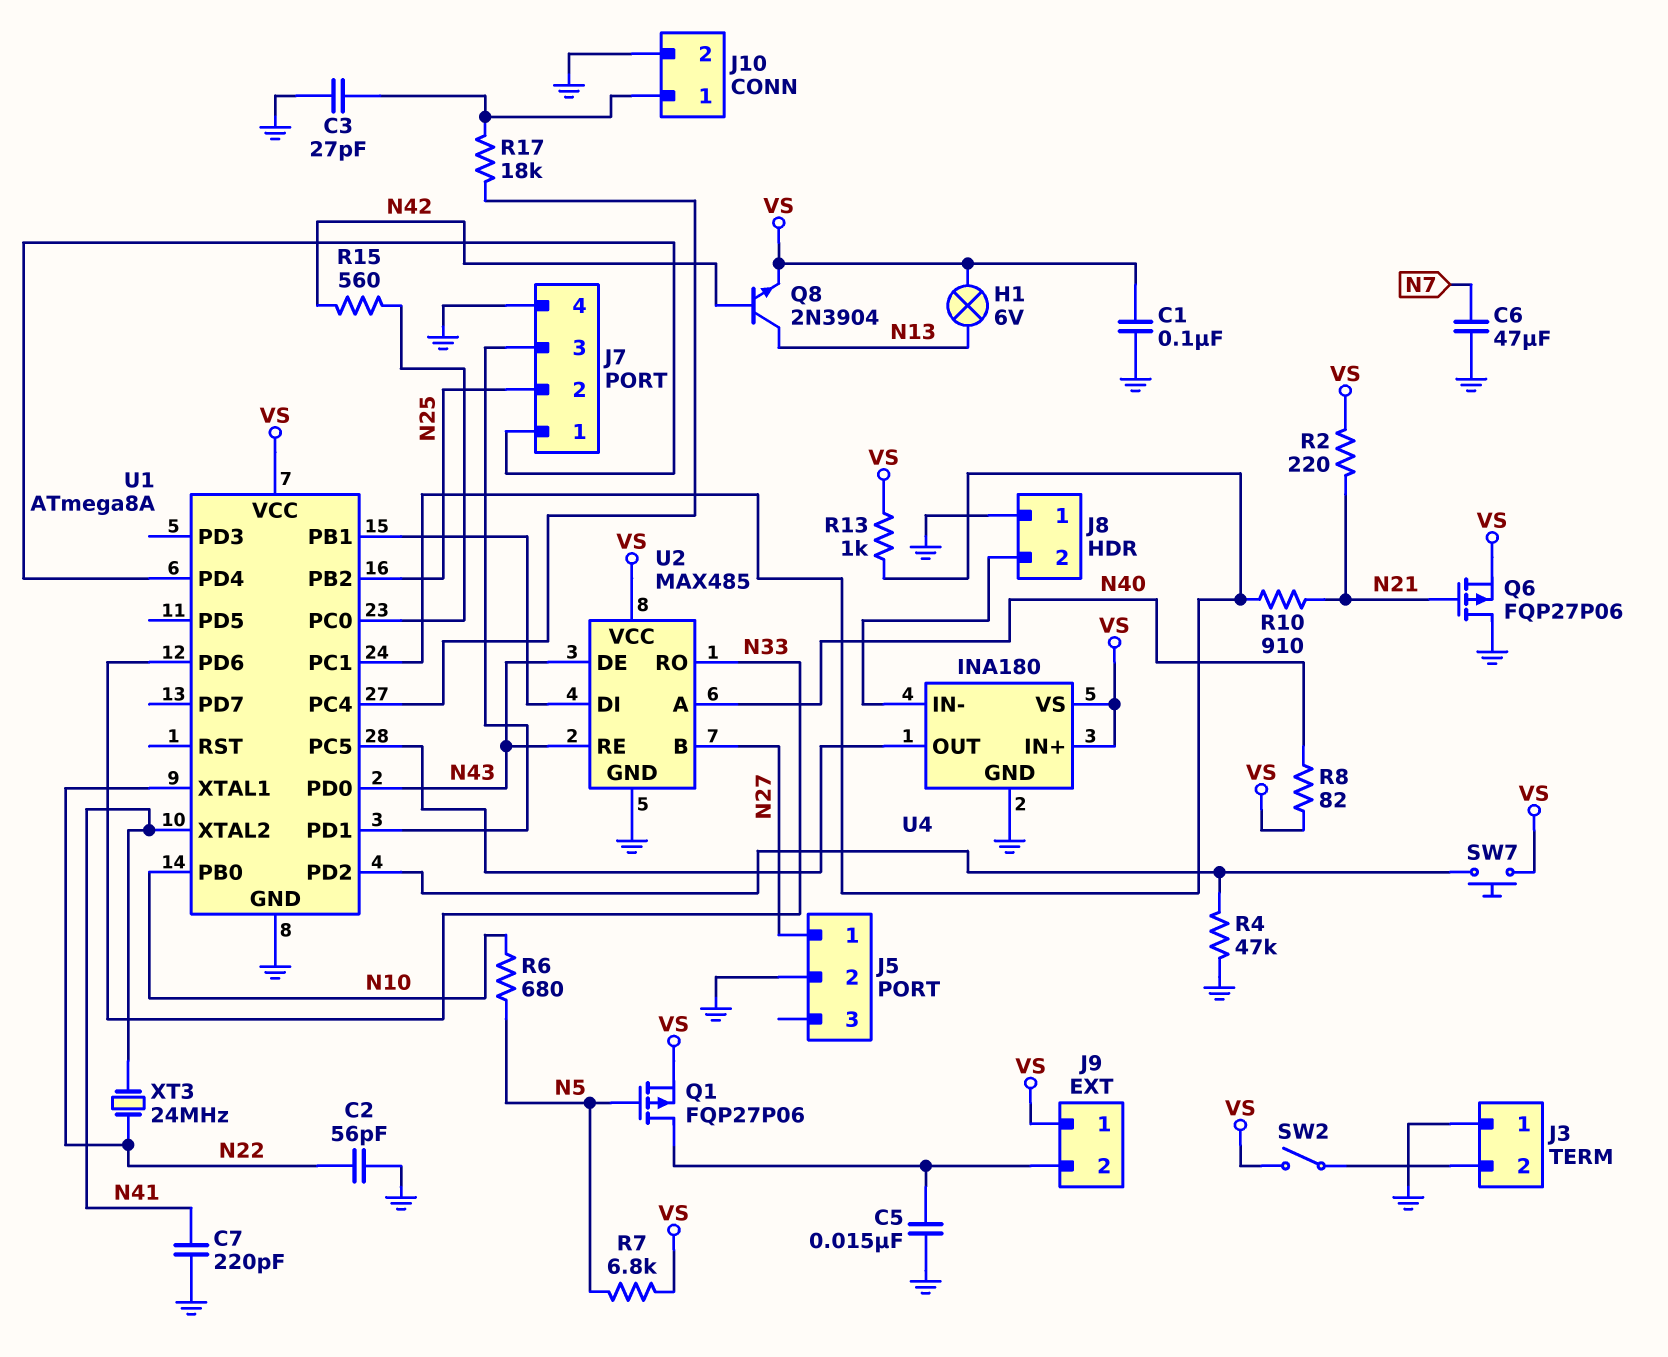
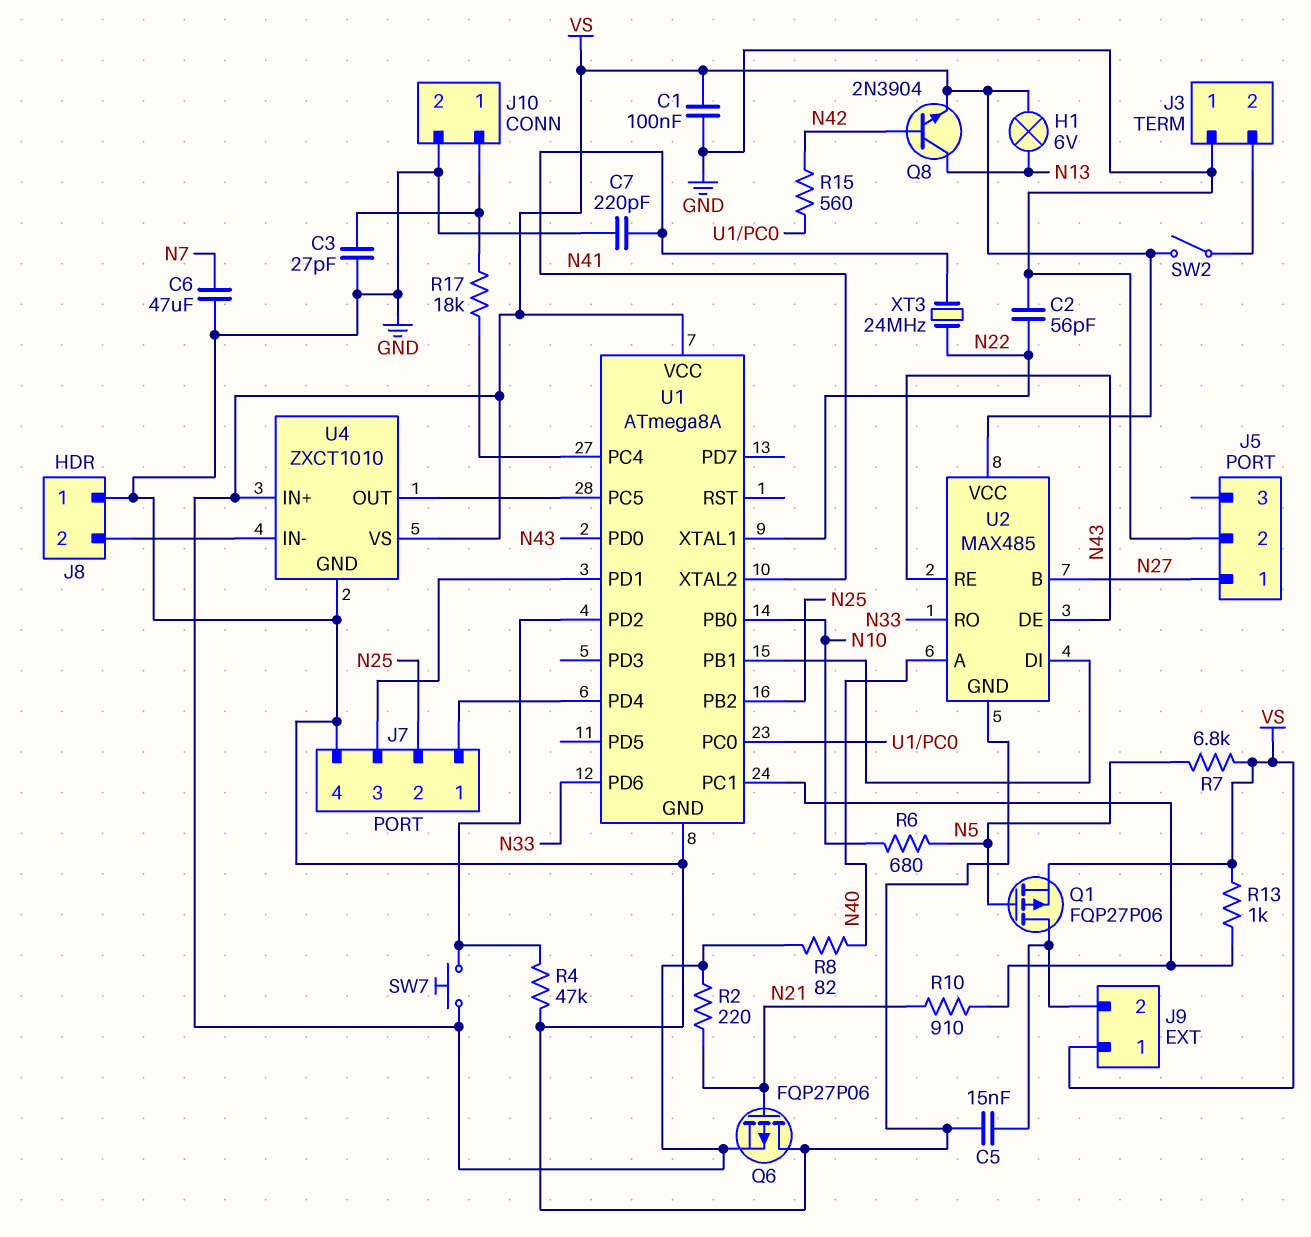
U4: INA180 -> ZXCT1010

